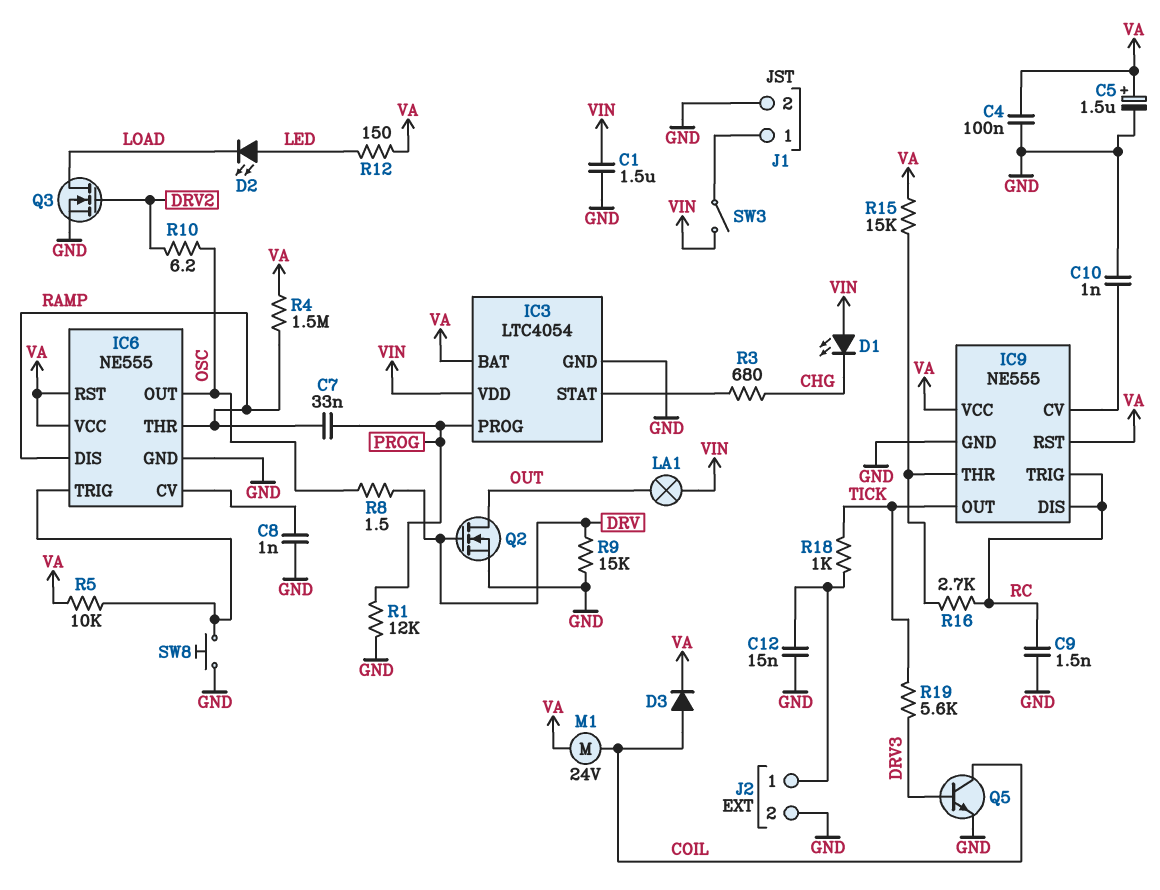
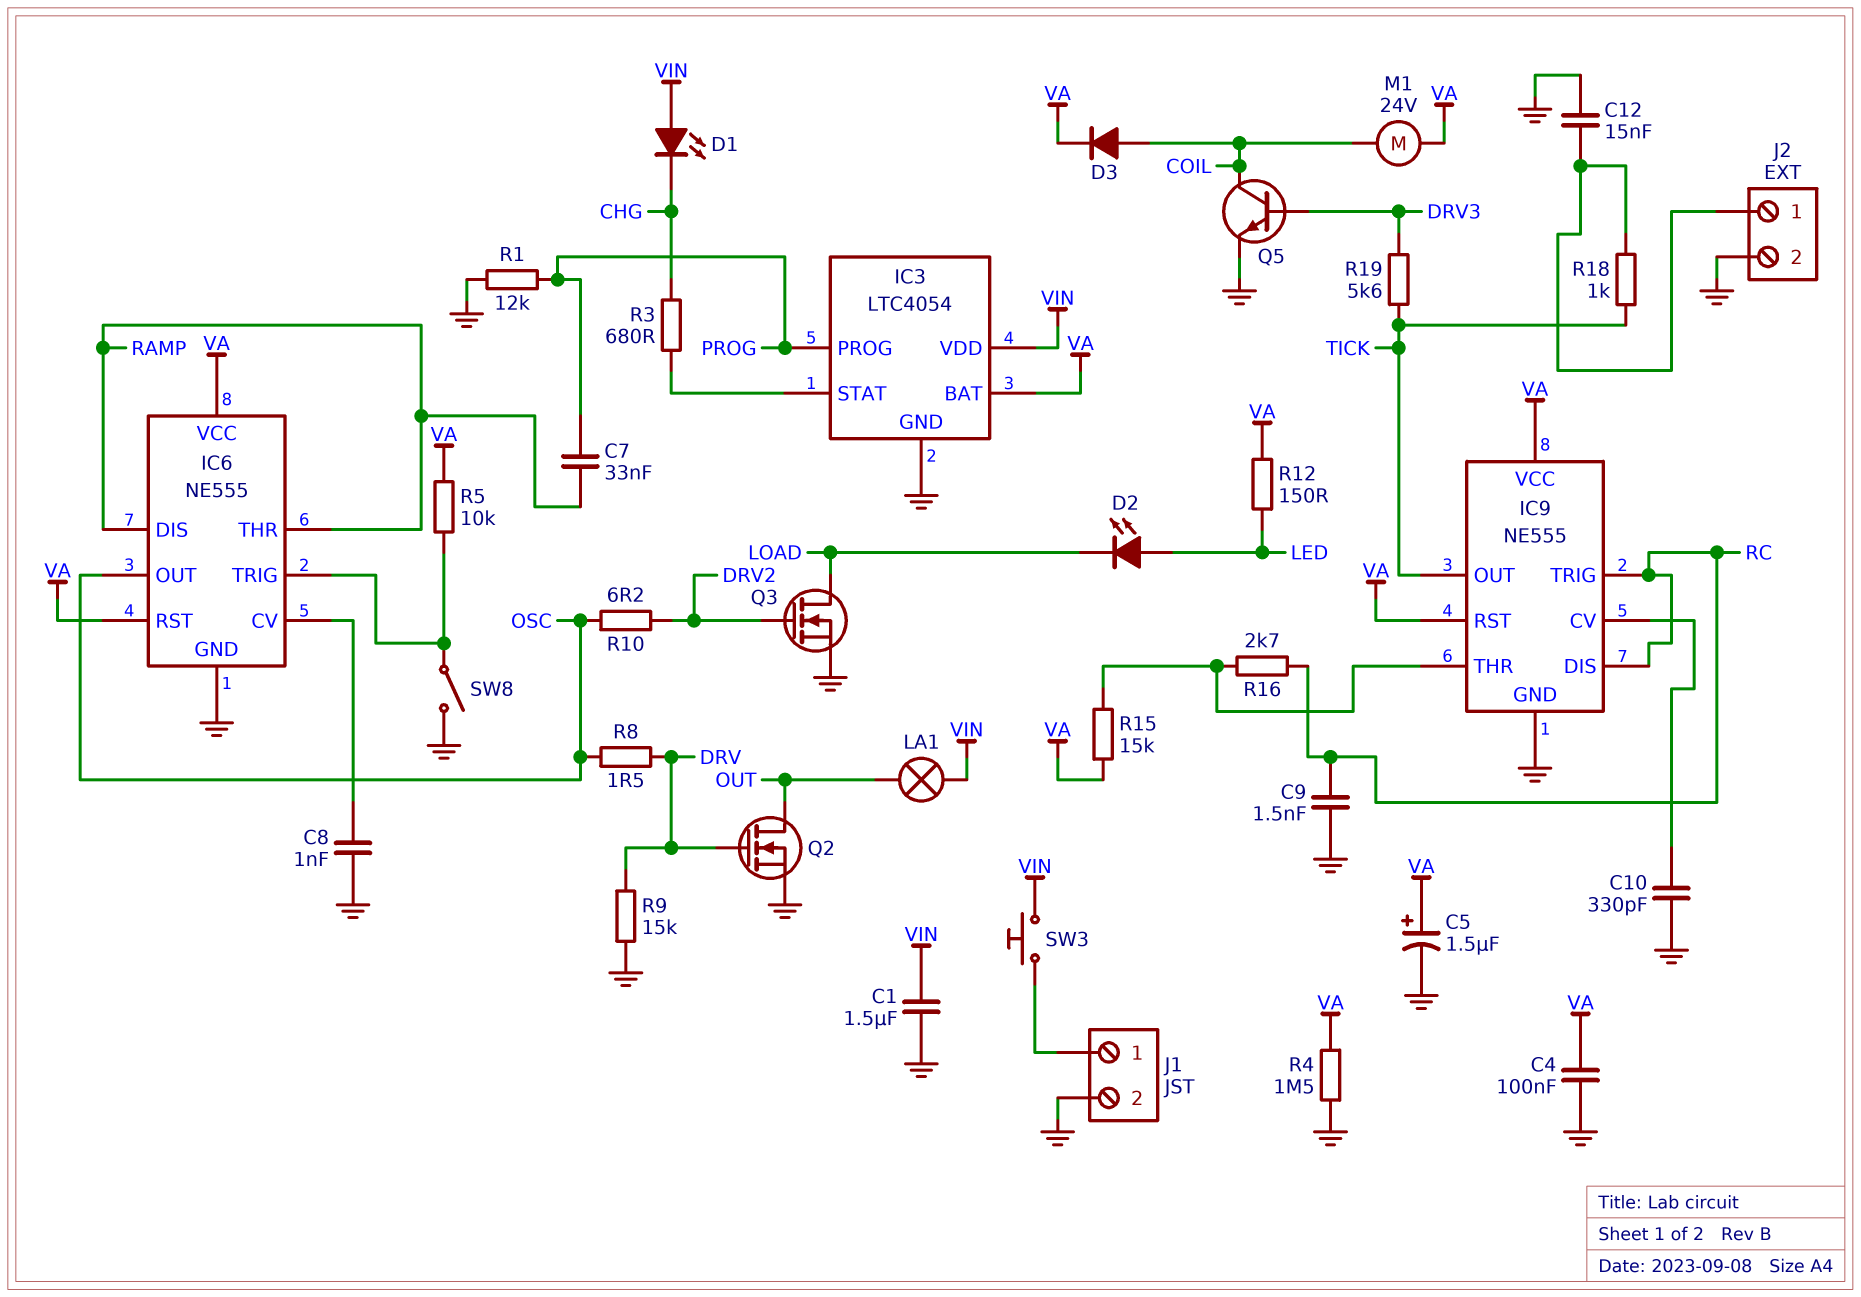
C10: 1nF (GND, IC9/CV) -> 330pF (GND, IC9/CV)
R4: 1.5M (RAMP, VA) -> 1.5M (GND, VA)
SW3: switch (J1/1, VIN) -> button (J1/1, VIN)
SW8: button (GND, IC6/TRIG) -> switch (GND, IC6/TRIG)

